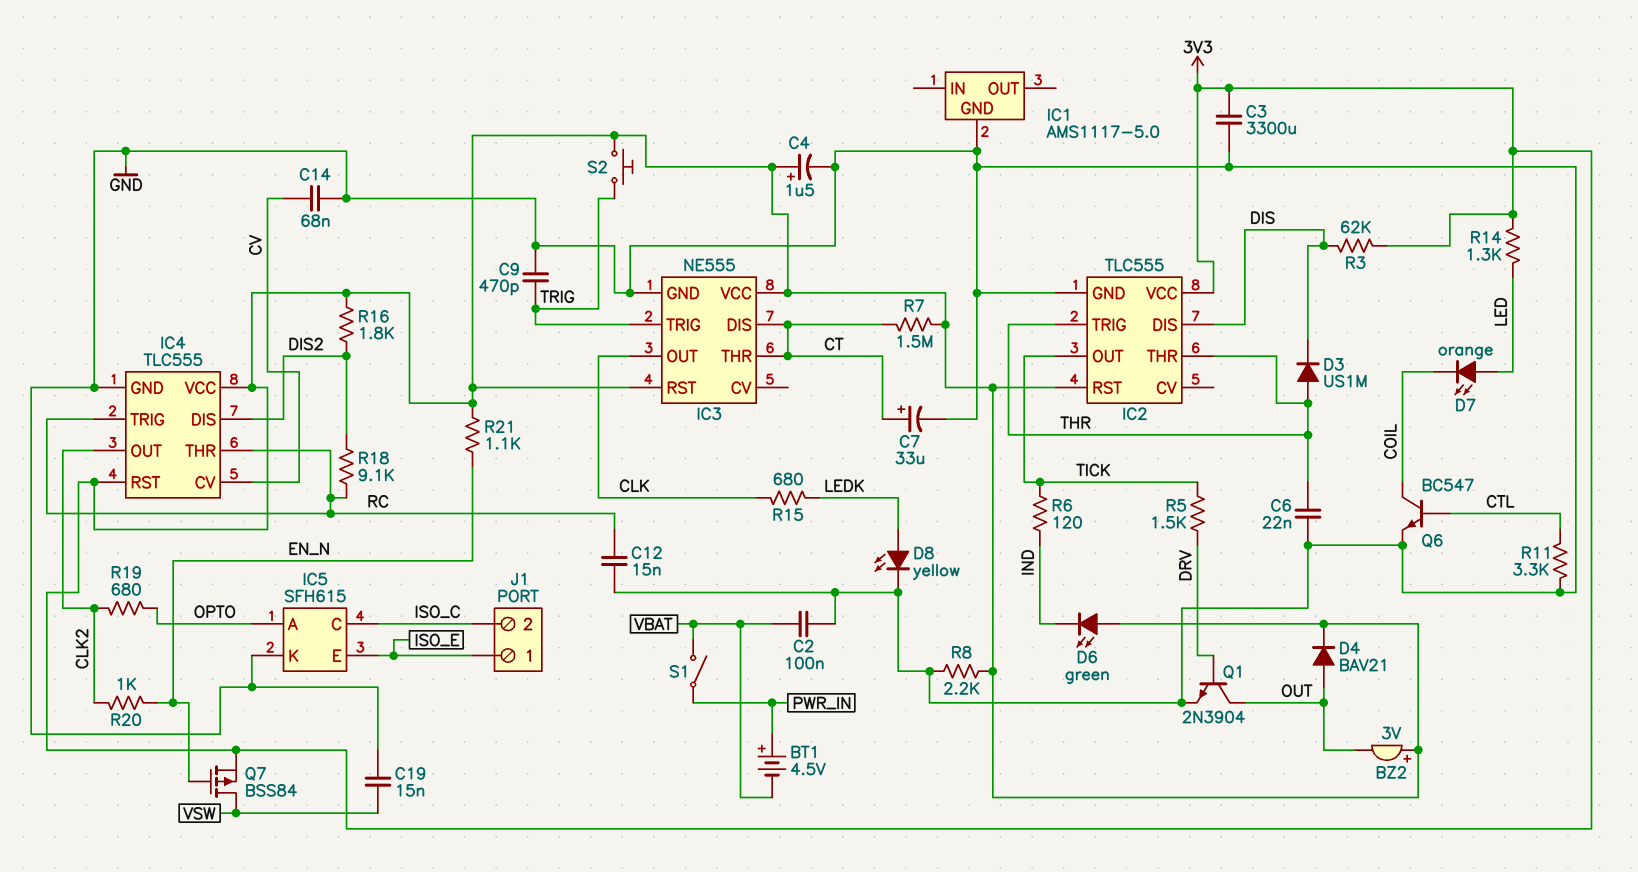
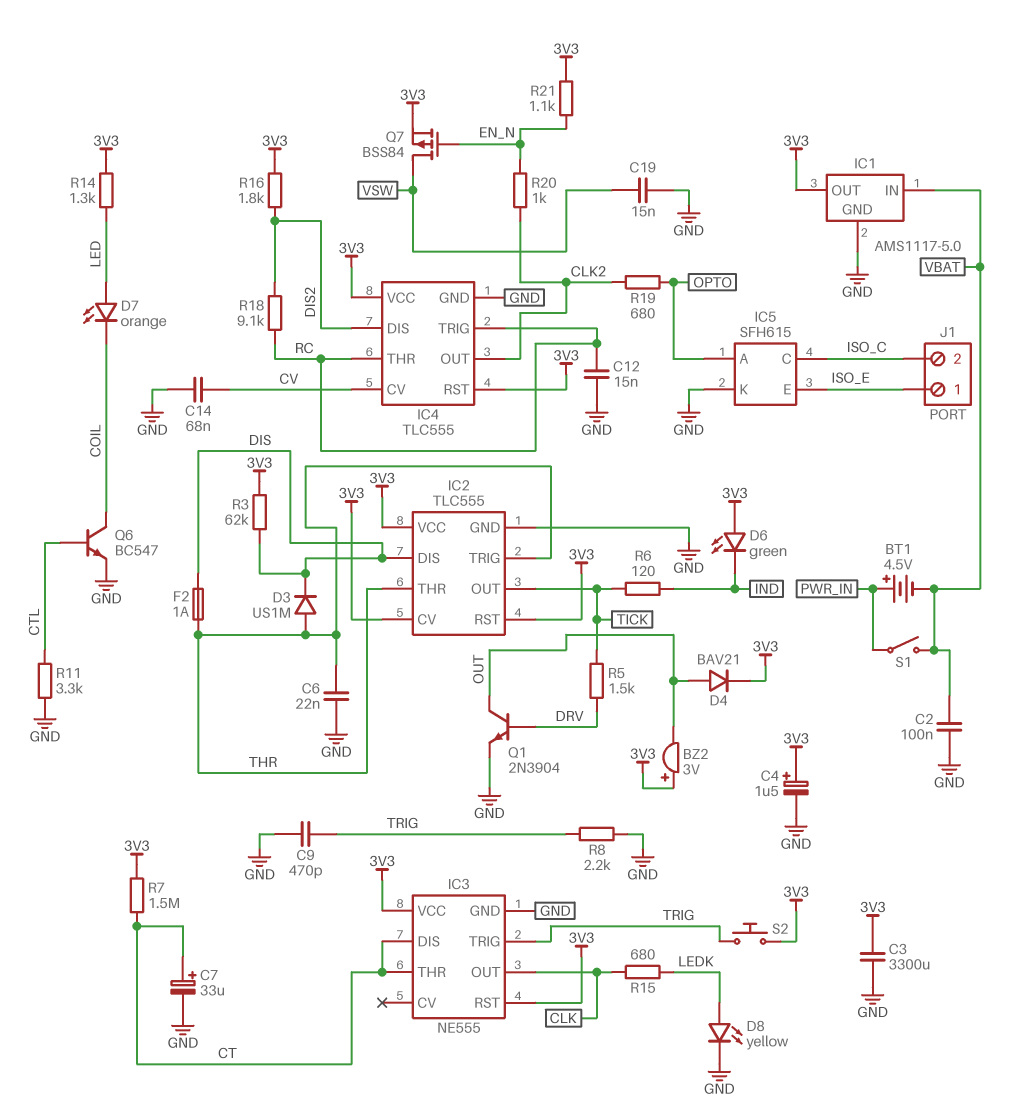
F2: none -> 1A (DIS, THR)
IC1 pin IN: none -> VBAT
IC1 pin OUT: none -> 3V3
IC2 pin CV: none -> 3V3
R8: 2.2k (3V3, GND) -> 2.2k (GND, TRIG)

